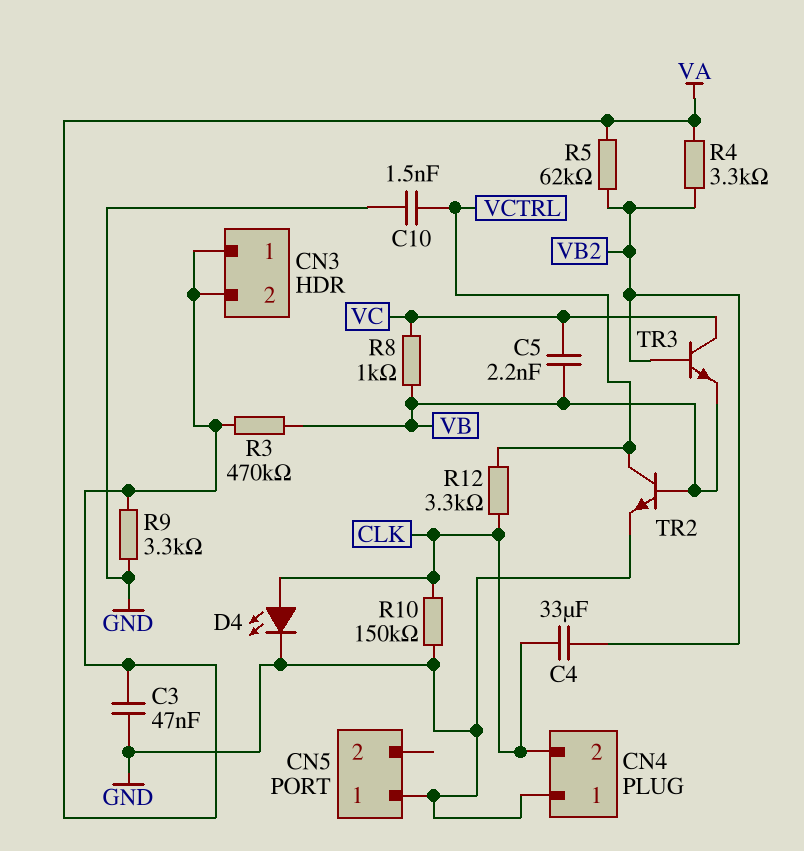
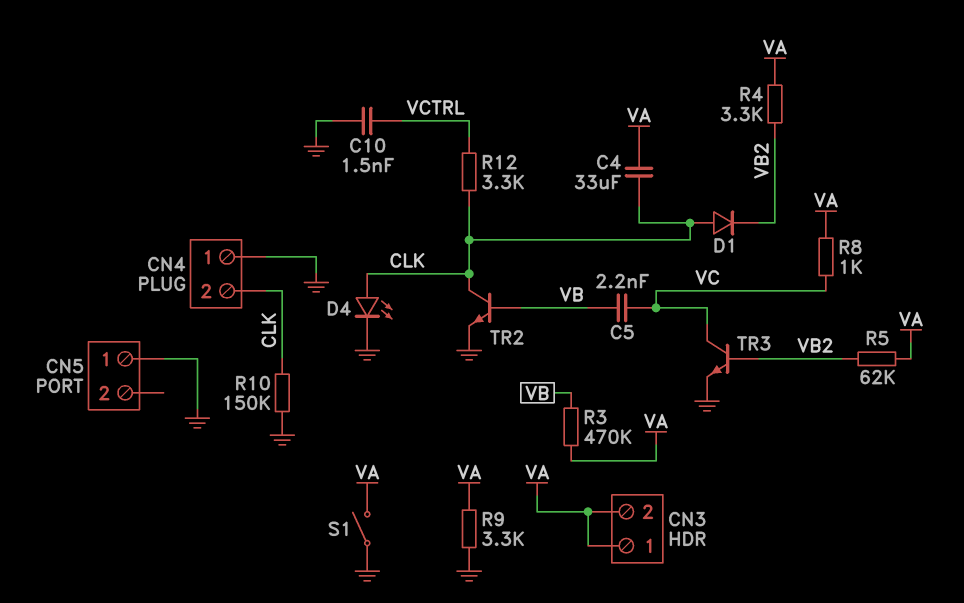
C3: 47nF (GND, VA) -> none
C4: 33uF (CLK, VB2) -> 33uF (CLK, VA)
D1: none -> diode (A CLK, K VB2)
R8: 1k (VB, VC) -> 1k (VA, VC)
S1: none -> switch (GND, VA)
TR2: NPN (B VB, C VCTRL, E GND) -> NPN (B VB, C CLK, E GND)
TR3: NPN (B VB2, C VC, E VB) -> NPN (B VB2, C VC, E GND)

